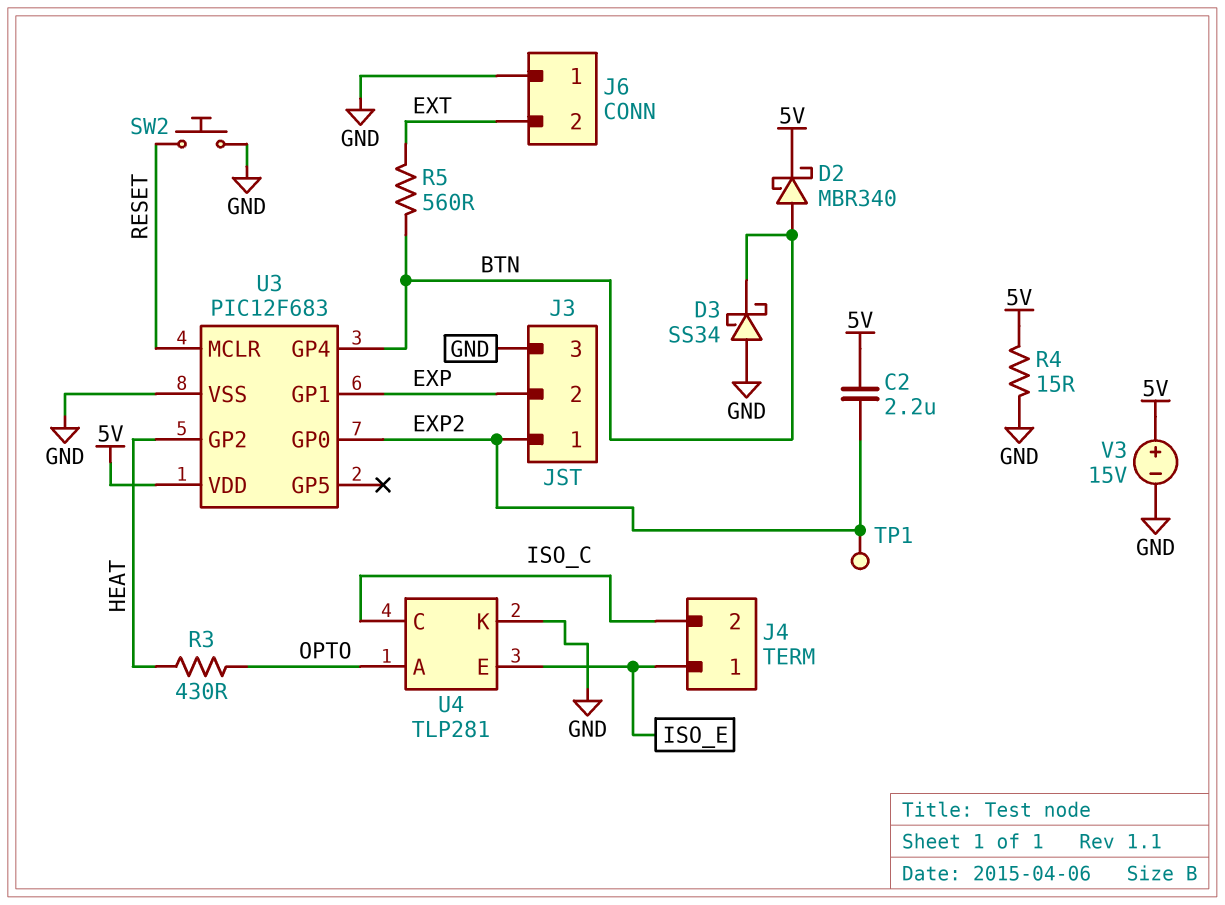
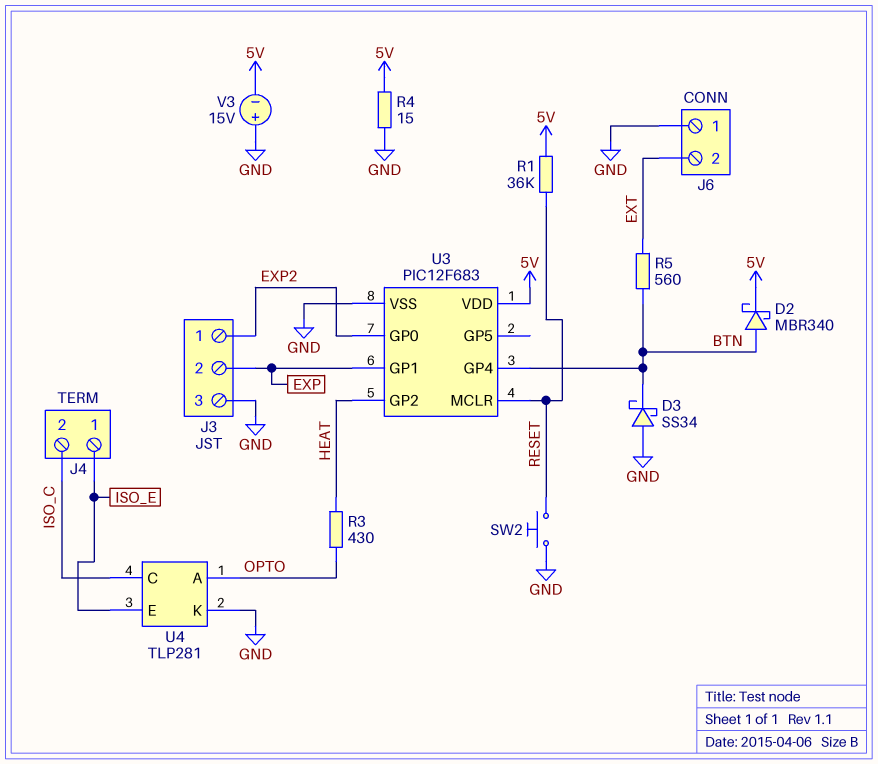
C2: 2.2uF (5V, EXP2) -> none
R1: none -> 36k (5V, RESET)
TP1: test point (EXP2) -> none
V3: 15V (plus 5V, minus GND) -> 15V (plus GND, minus 5V)

